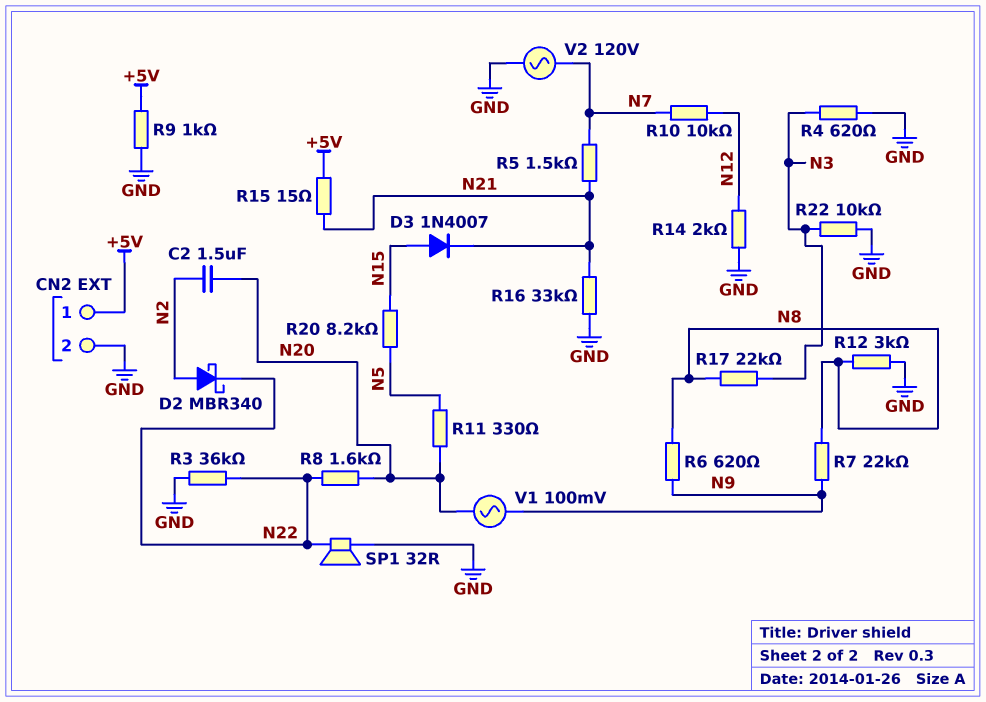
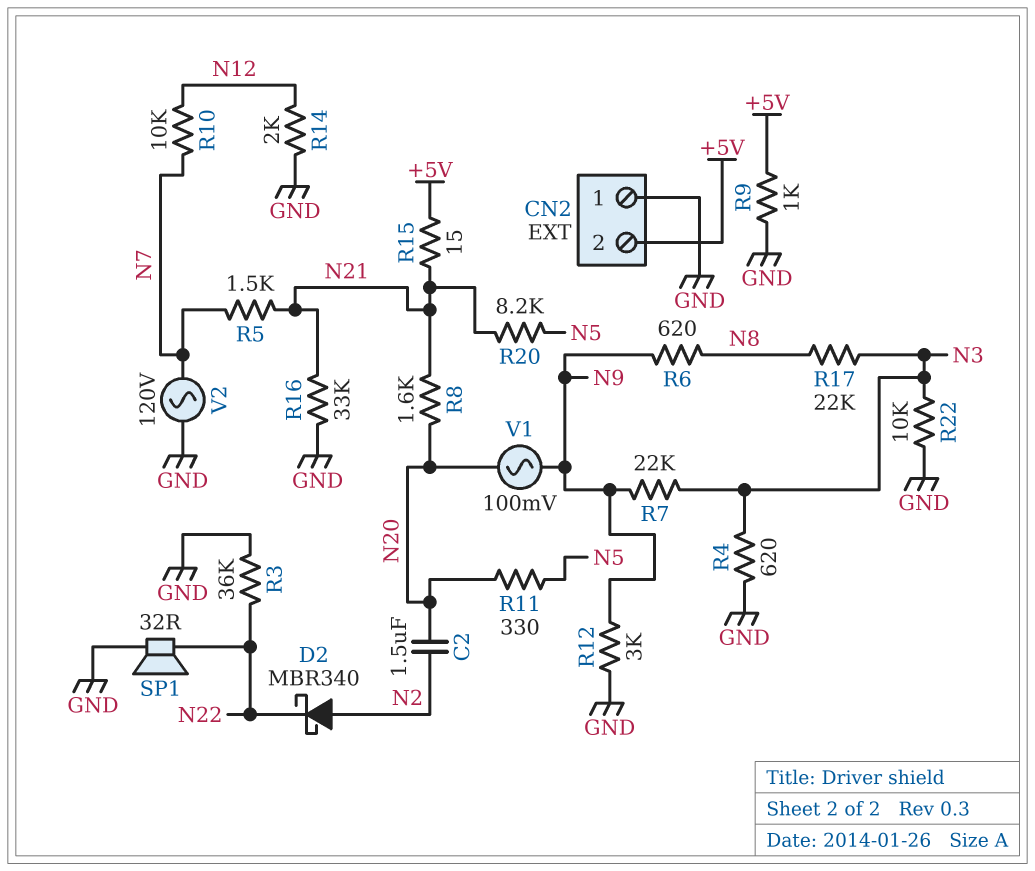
CN2 pin 1: +5V -> GND
CN2 pin 2: GND -> +5V
D3: diode 1N4007 (A N15, K N21) -> none
R7: 22k (N8, N9) -> 22k (N3, N9)
R8: 1.6k (N20, N22) -> 1.6k (N20, N21)
R12: 3k (GND, N8) -> 3k (GND, N9)
R20: 8.2k (N5, N15) -> 8.2k (N5, N21)

